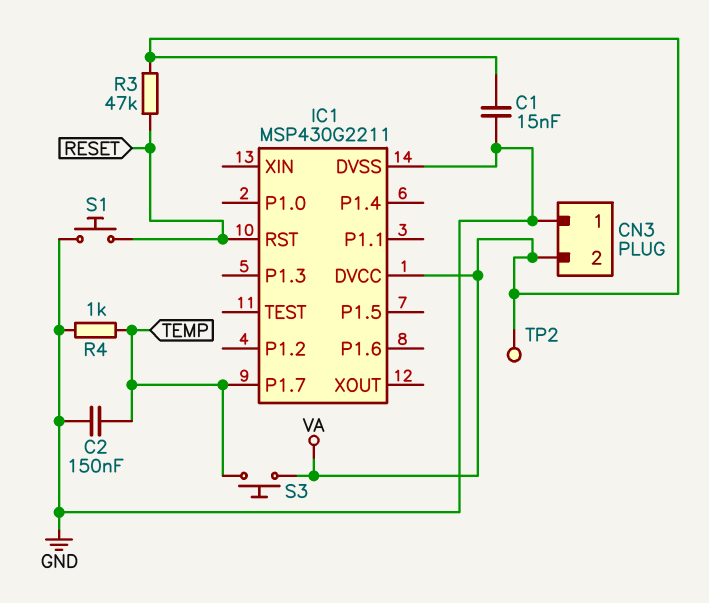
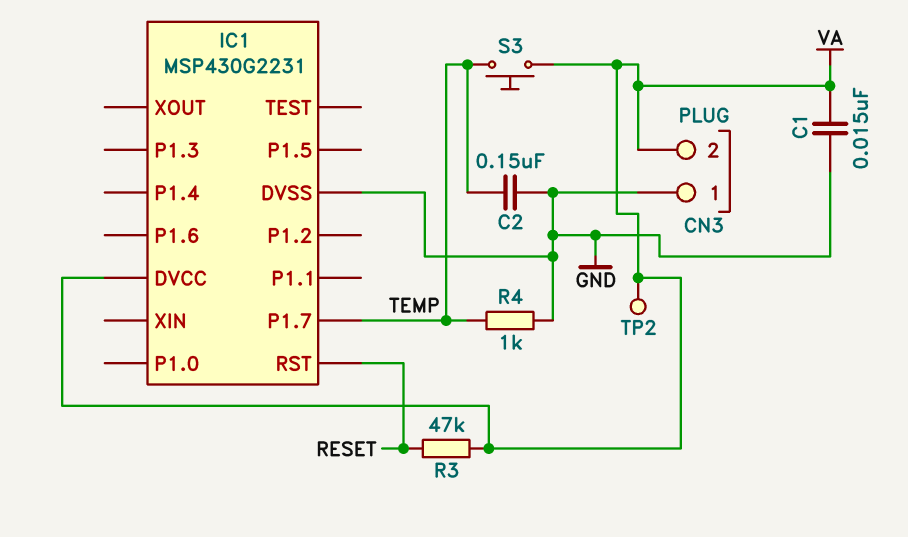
IC1: MSP430G2211 -> MSP430G2231
S1: button (GND, RESET) -> none

